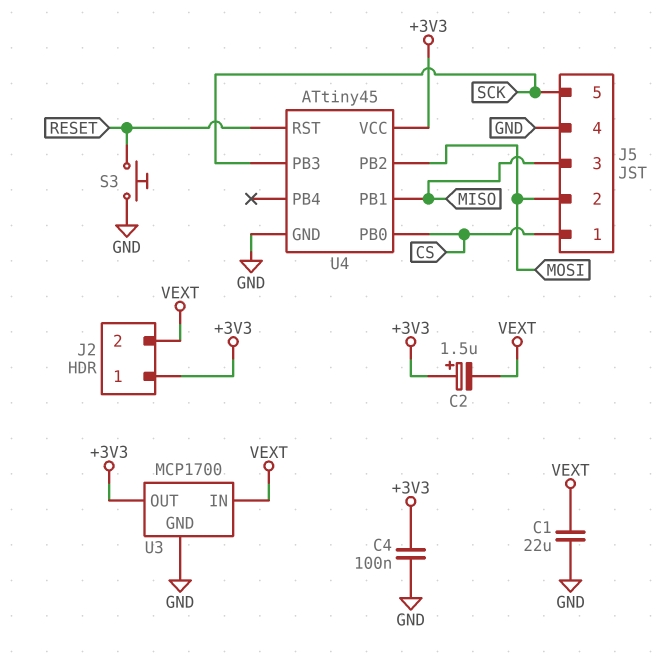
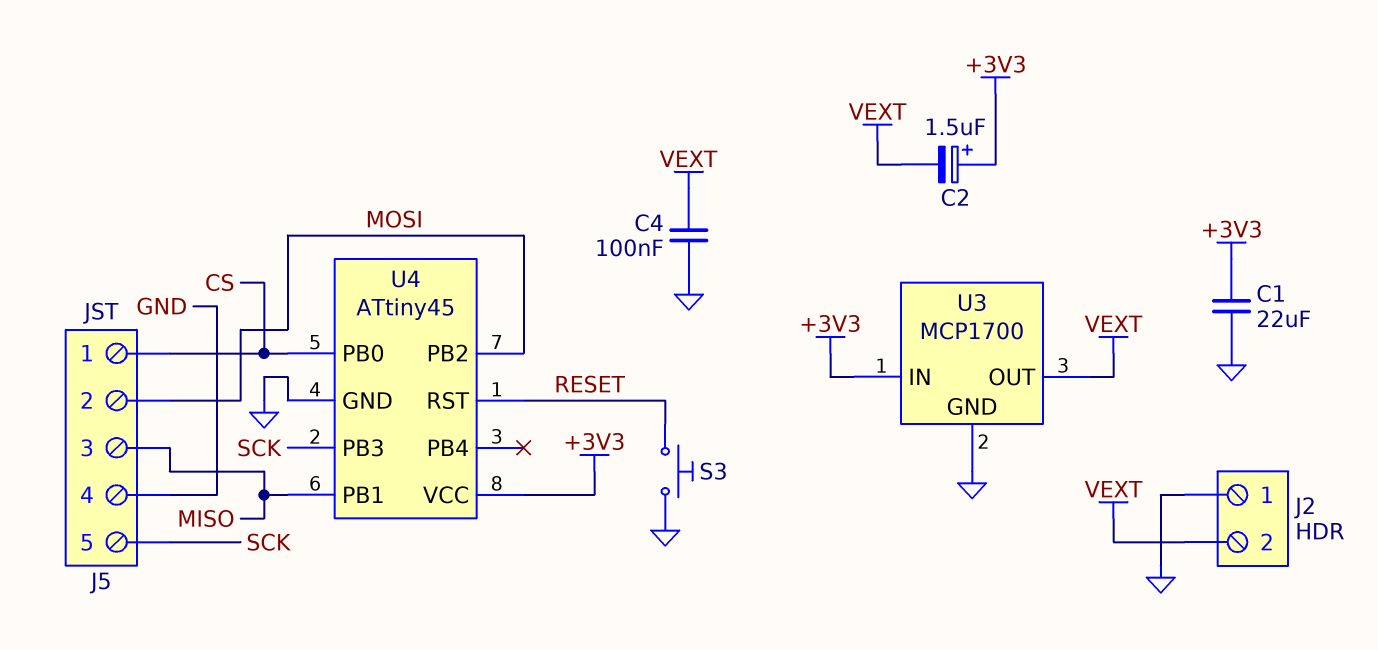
C1: 22uF (GND, VEXT) -> 22uF (+3V3, GND)
C4: 100nF (+3V3, GND) -> 100nF (GND, VEXT)
J2 pin 1: +3V3 -> GND
U3 pin IN: VEXT -> +3V3
U3 pin OUT: +3V3 -> VEXT

